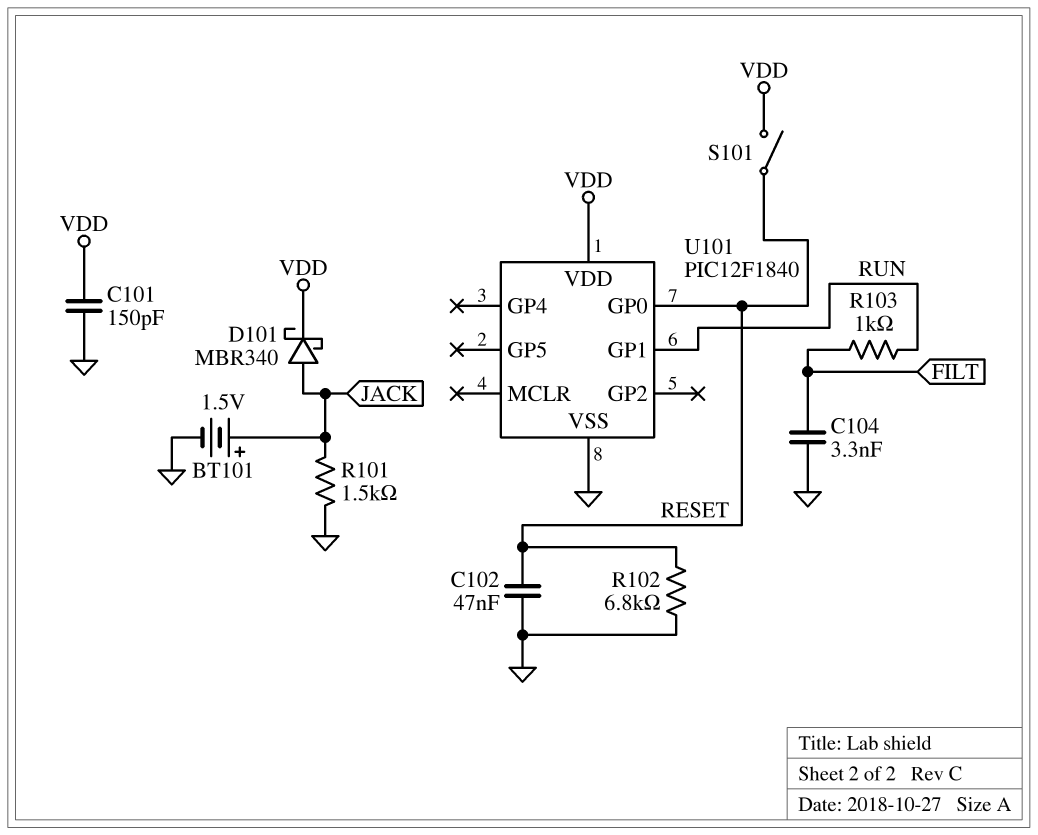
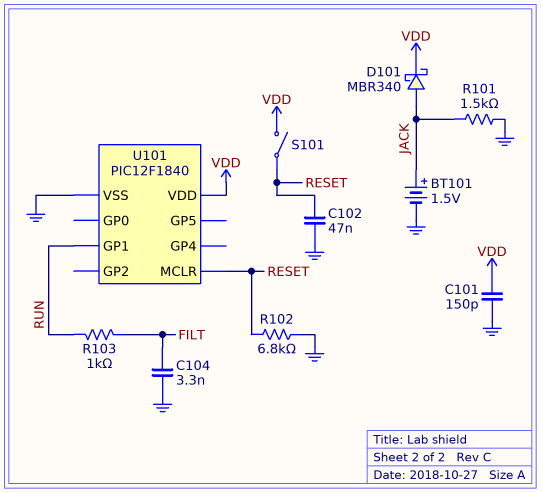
U101 pin GP0: RESET -> none
U101 pin MCLR: none -> RESET

